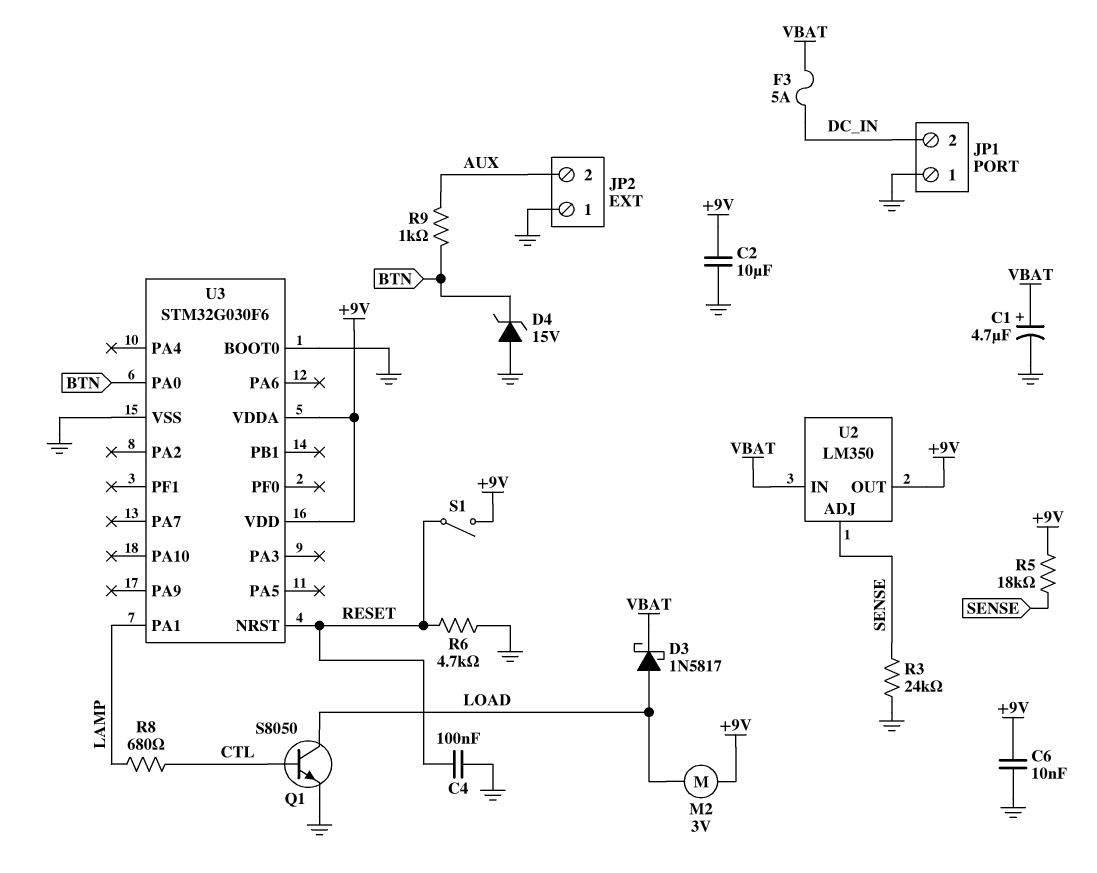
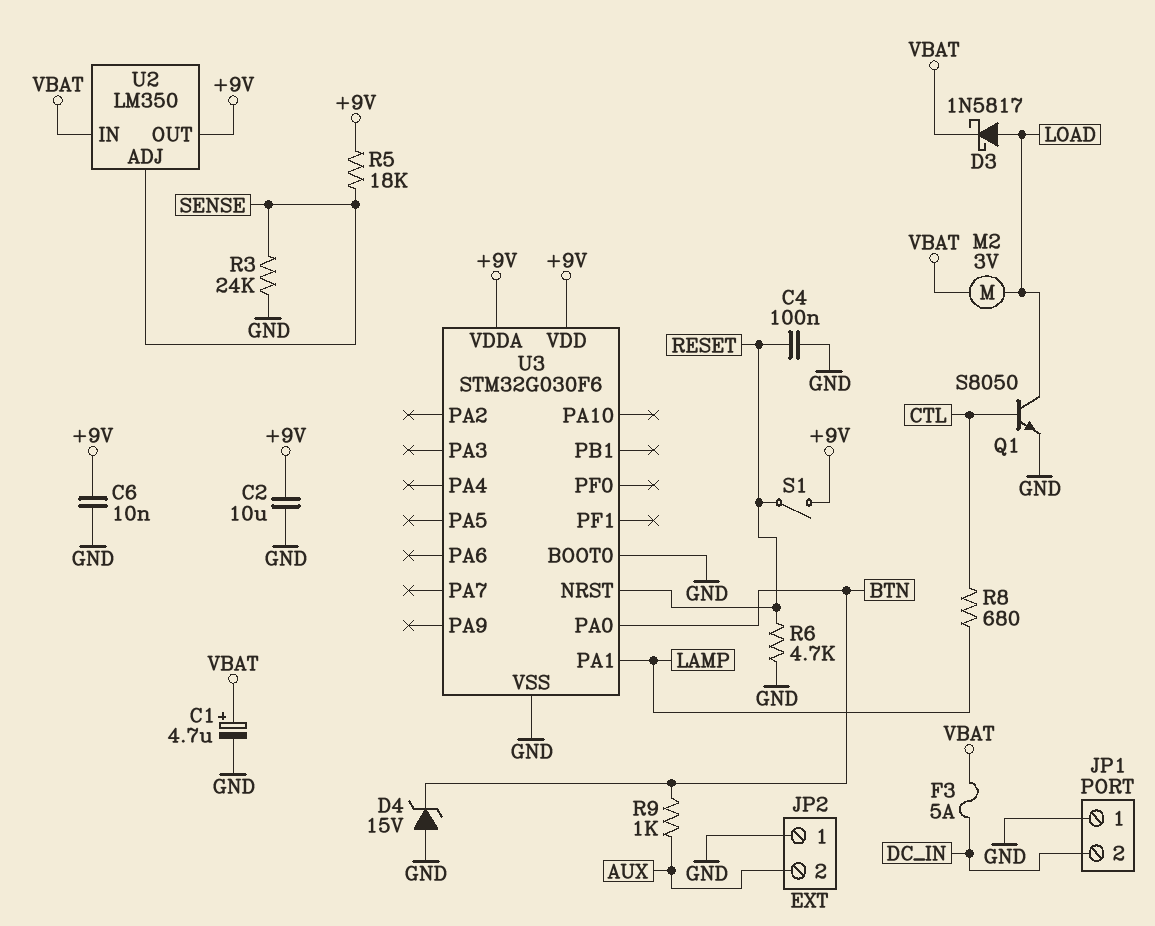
M2: motor 3V (+9V, LOAD) -> motor 3V (LOAD, VBAT)

